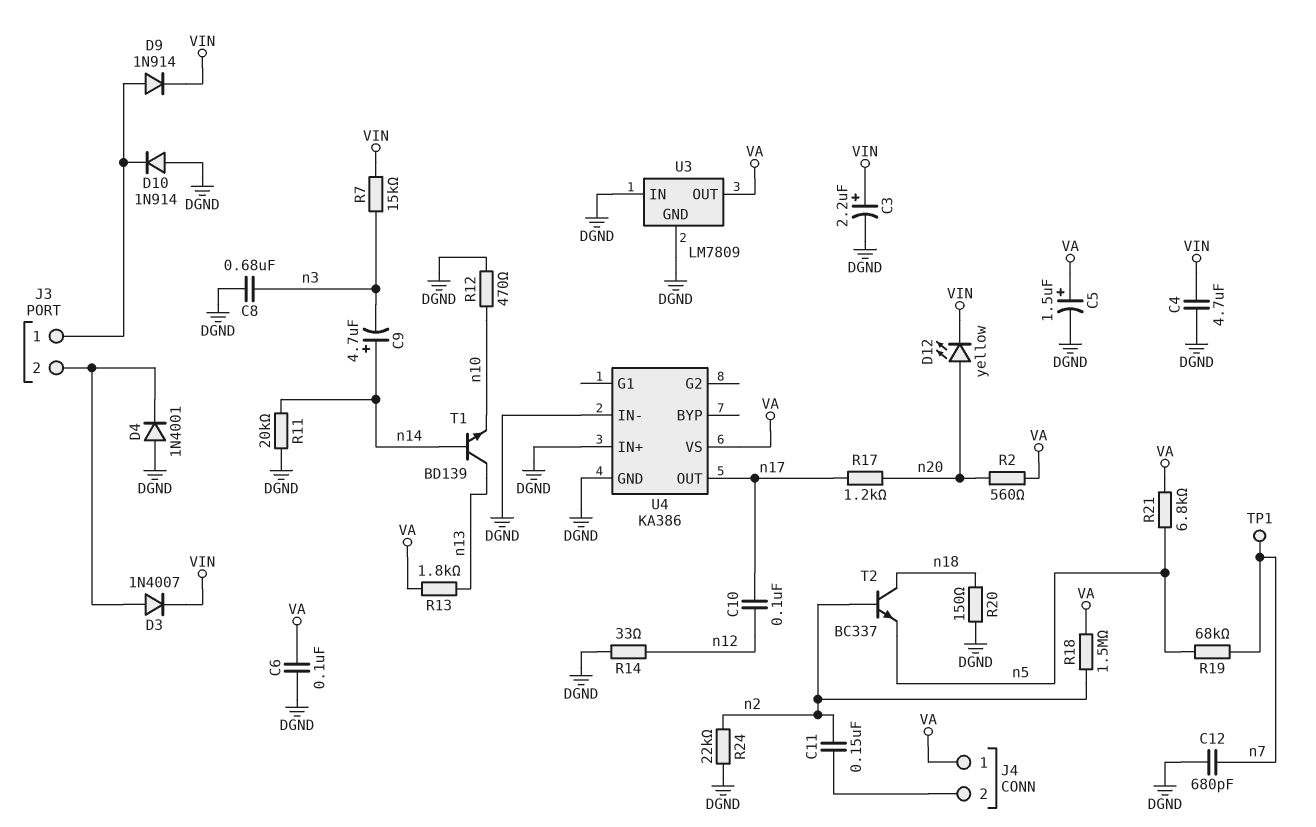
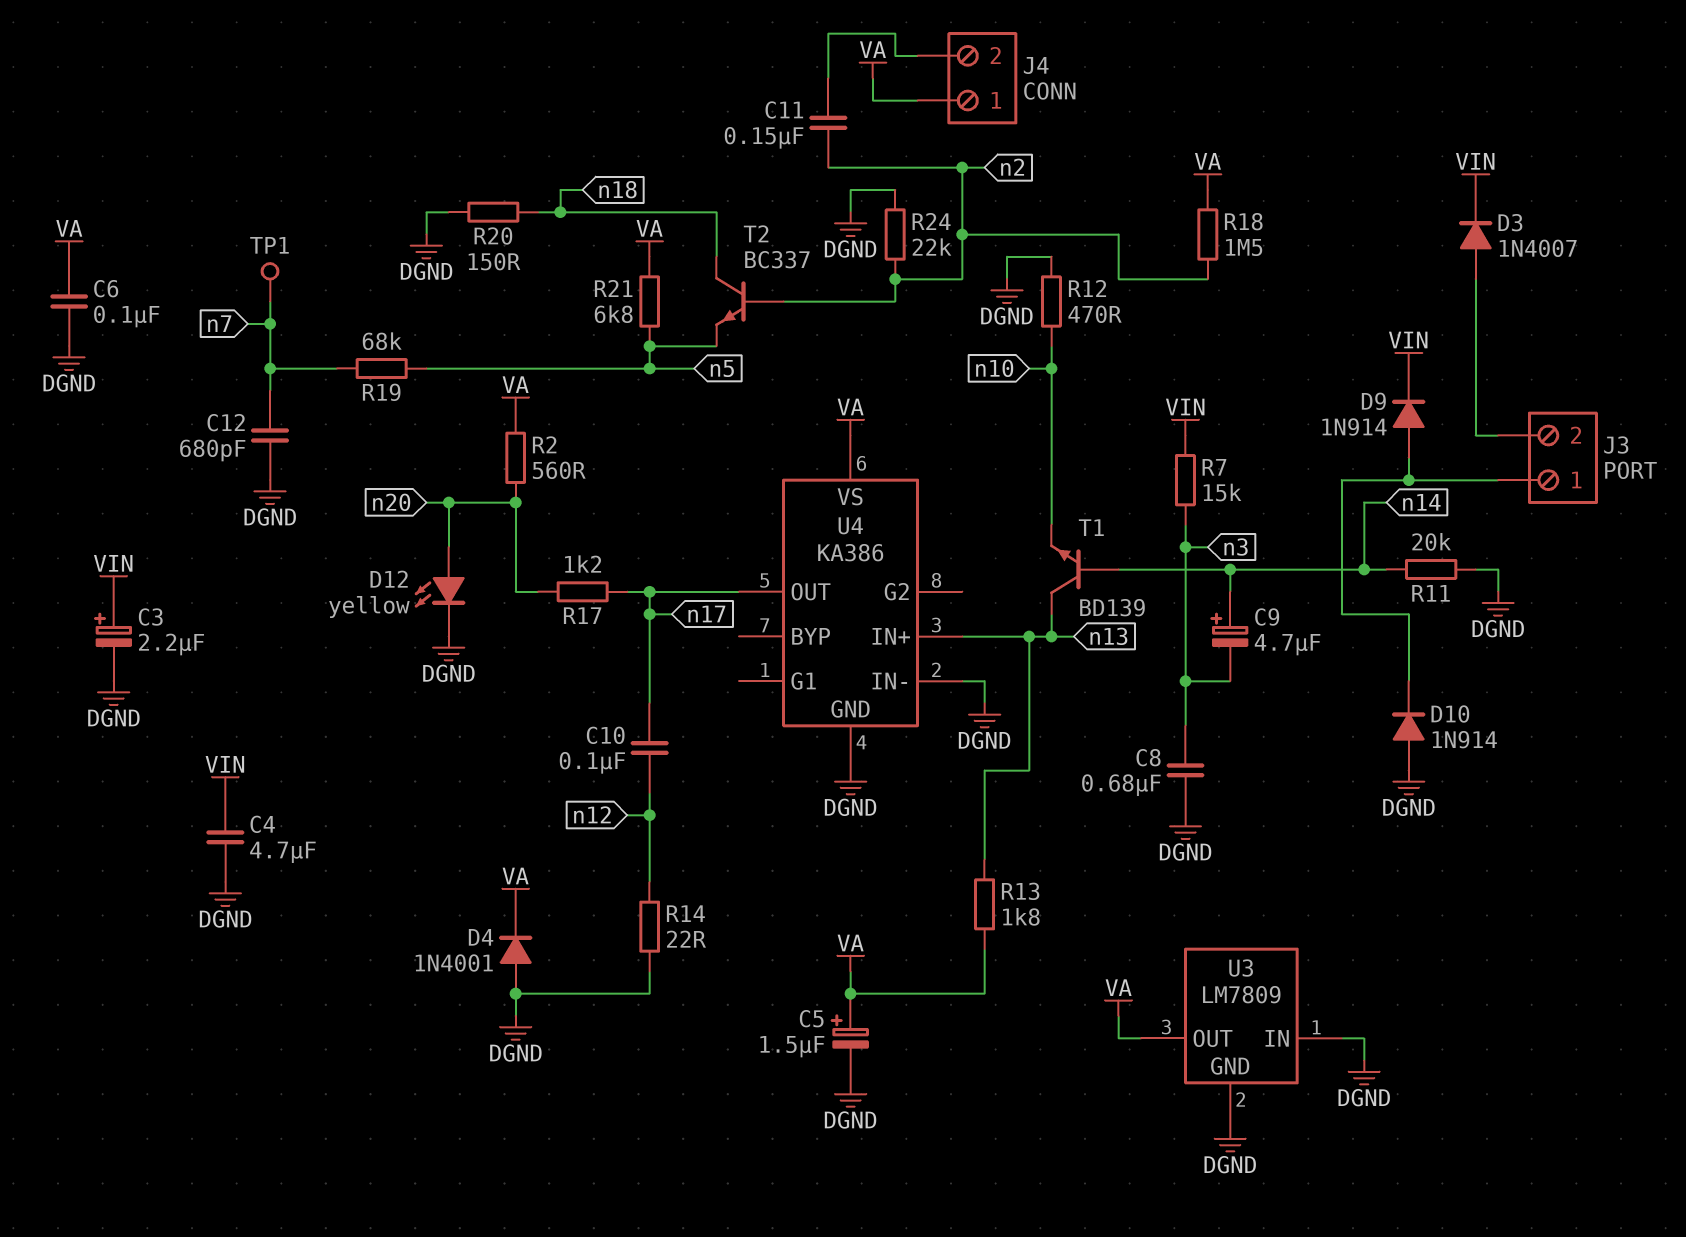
D4: diode 1N4001 (A DGND, K J3/2) -> diode 1N4001 (A DGND, K VA)
D12: LED yellow (A n20, K VIN) -> LED yellow (A n20, K DGND)
R14: 33 (DGND, n12) -> 22 (DGND, n12)
U4 pin IN+: DGND -> n13

